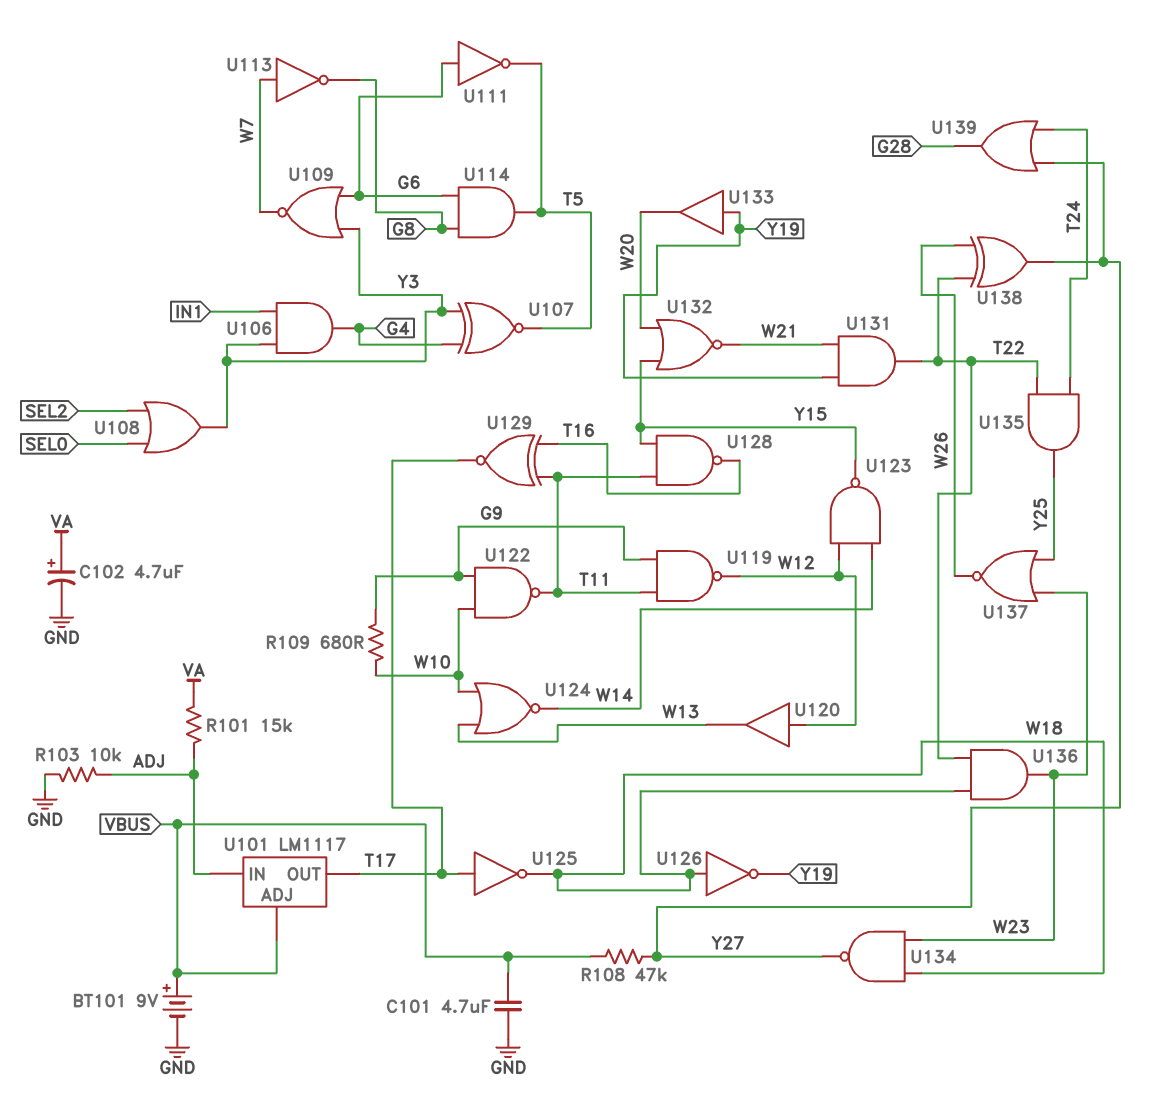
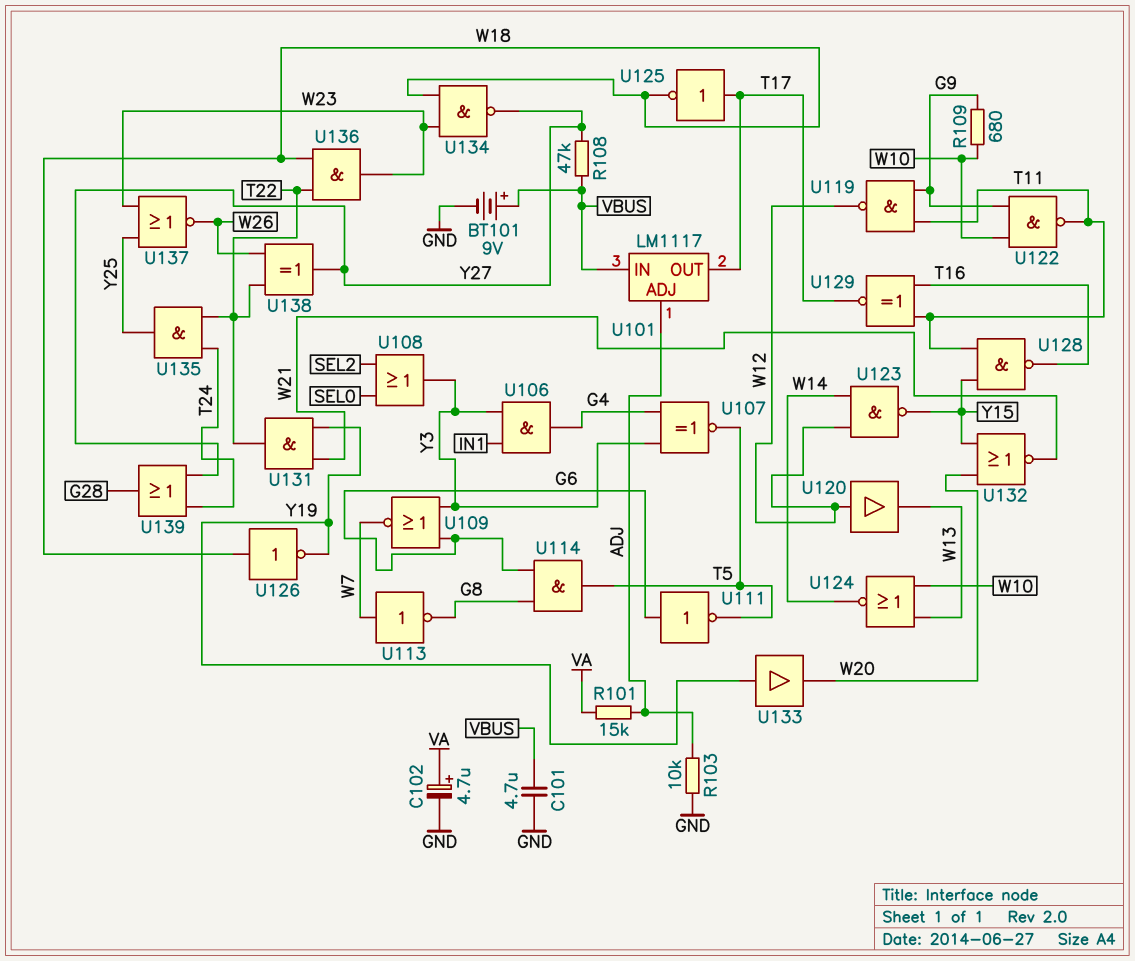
U101 pin ADJ: VBUS -> ADJ
U101 pin IN: ADJ -> VBUS

